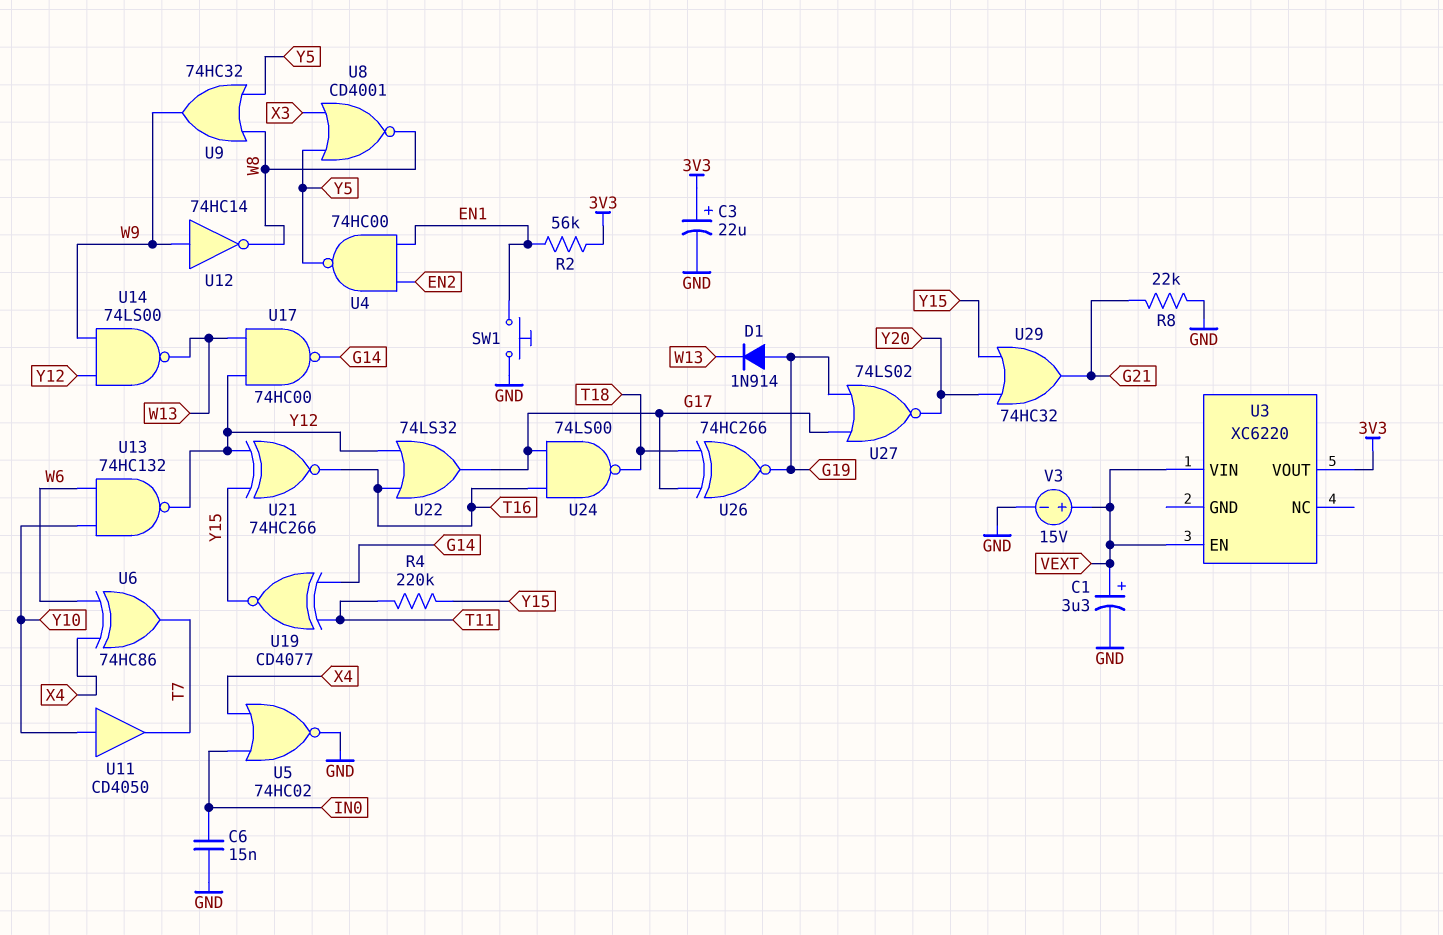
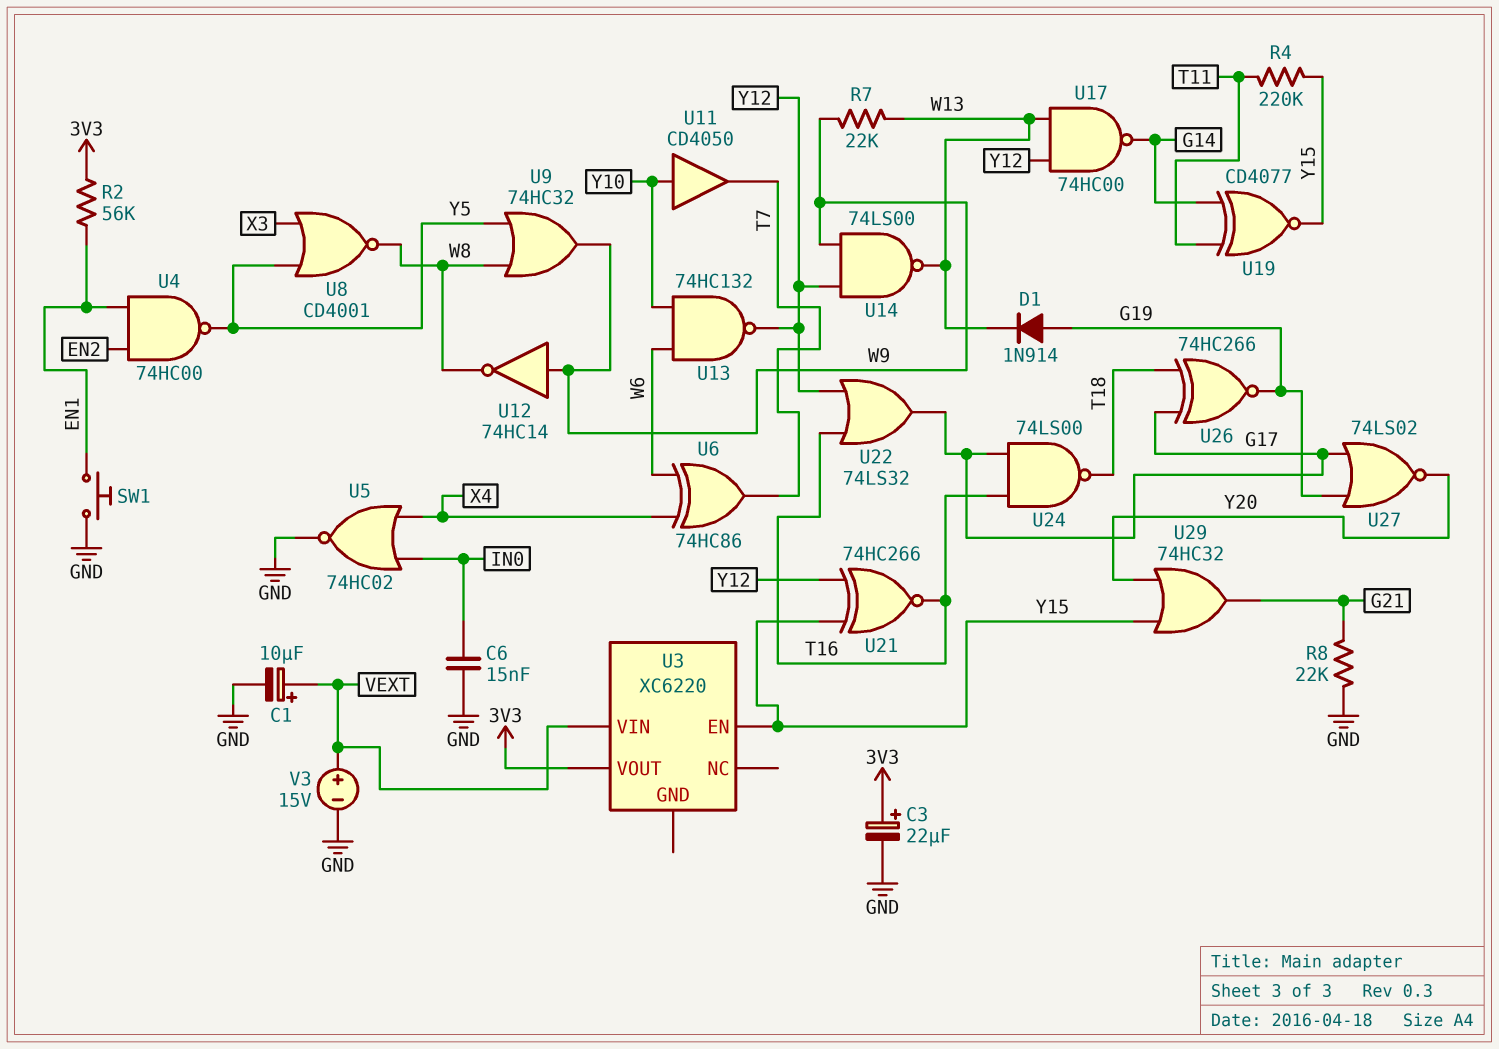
C1: 3.3uF (plus VEXT, minus GND) -> 10uF (plus VEXT, minus GND)
R7: none -> 22k (W9, W13)
U3 pin EN: VEXT -> Y15

